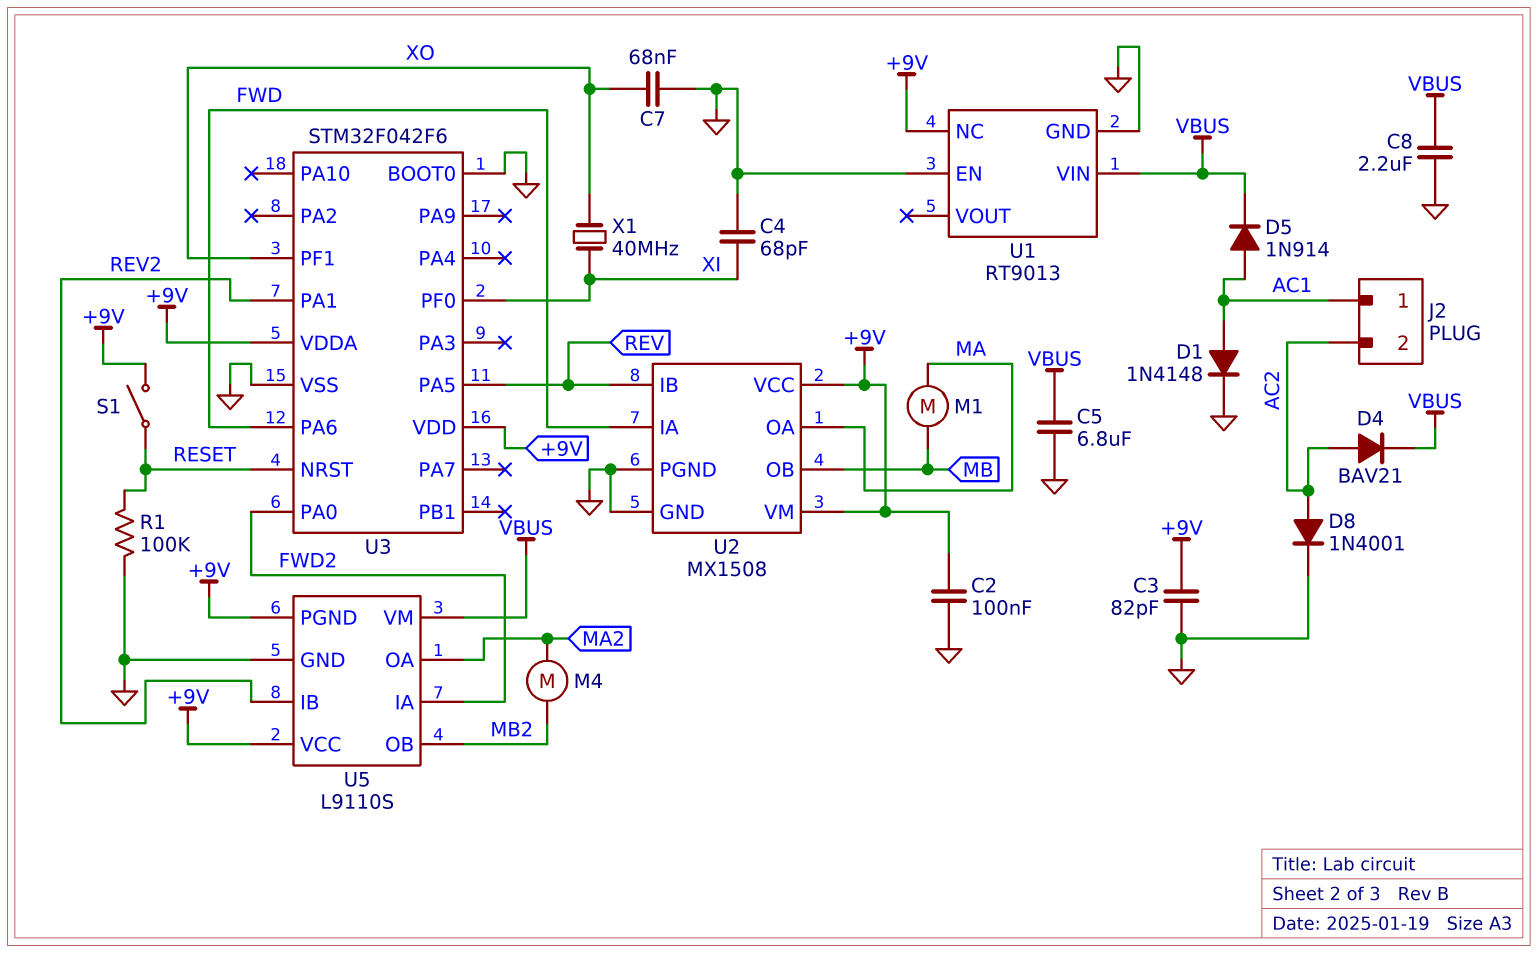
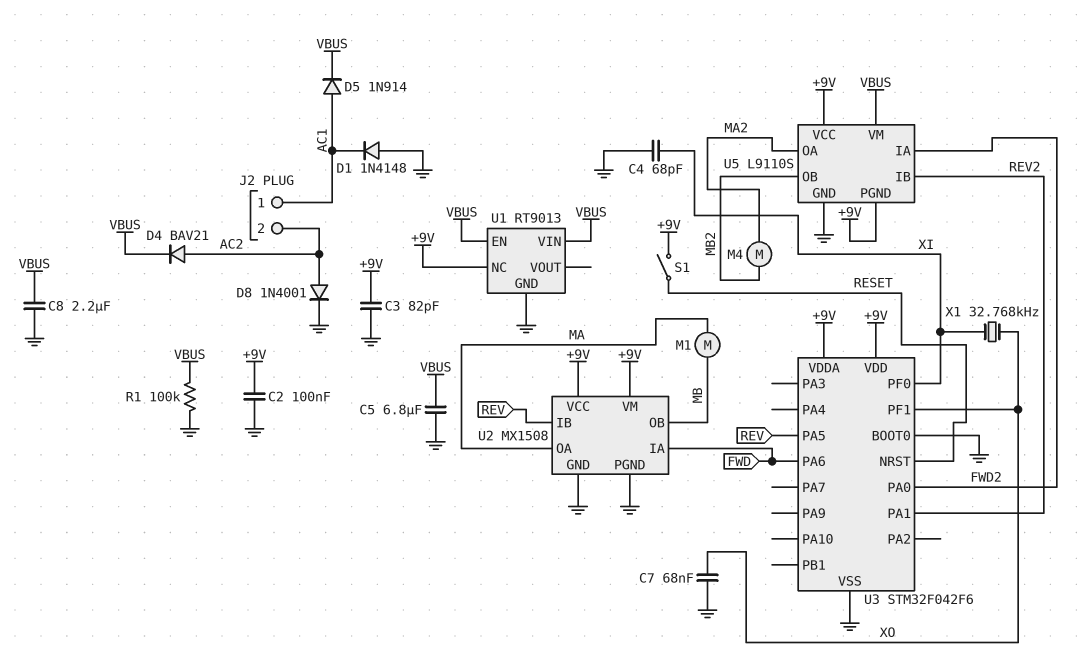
D1: diode 1N4148 (A AC1, K GND) -> diode 1N4148 (A GND, K AC1)
R1: 100k (GND, RESET) -> 100k (GND, VBUS)
U1 pin EN: GND -> VBUS
X1: 40MHz (XI, XO) -> 32.768kHz (XI, XO)

